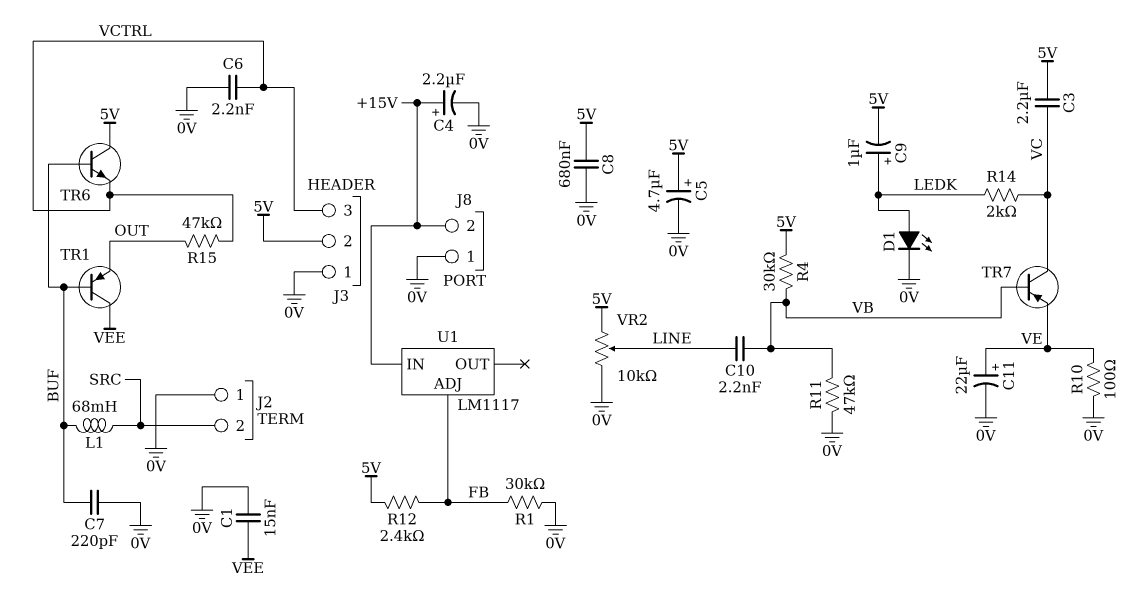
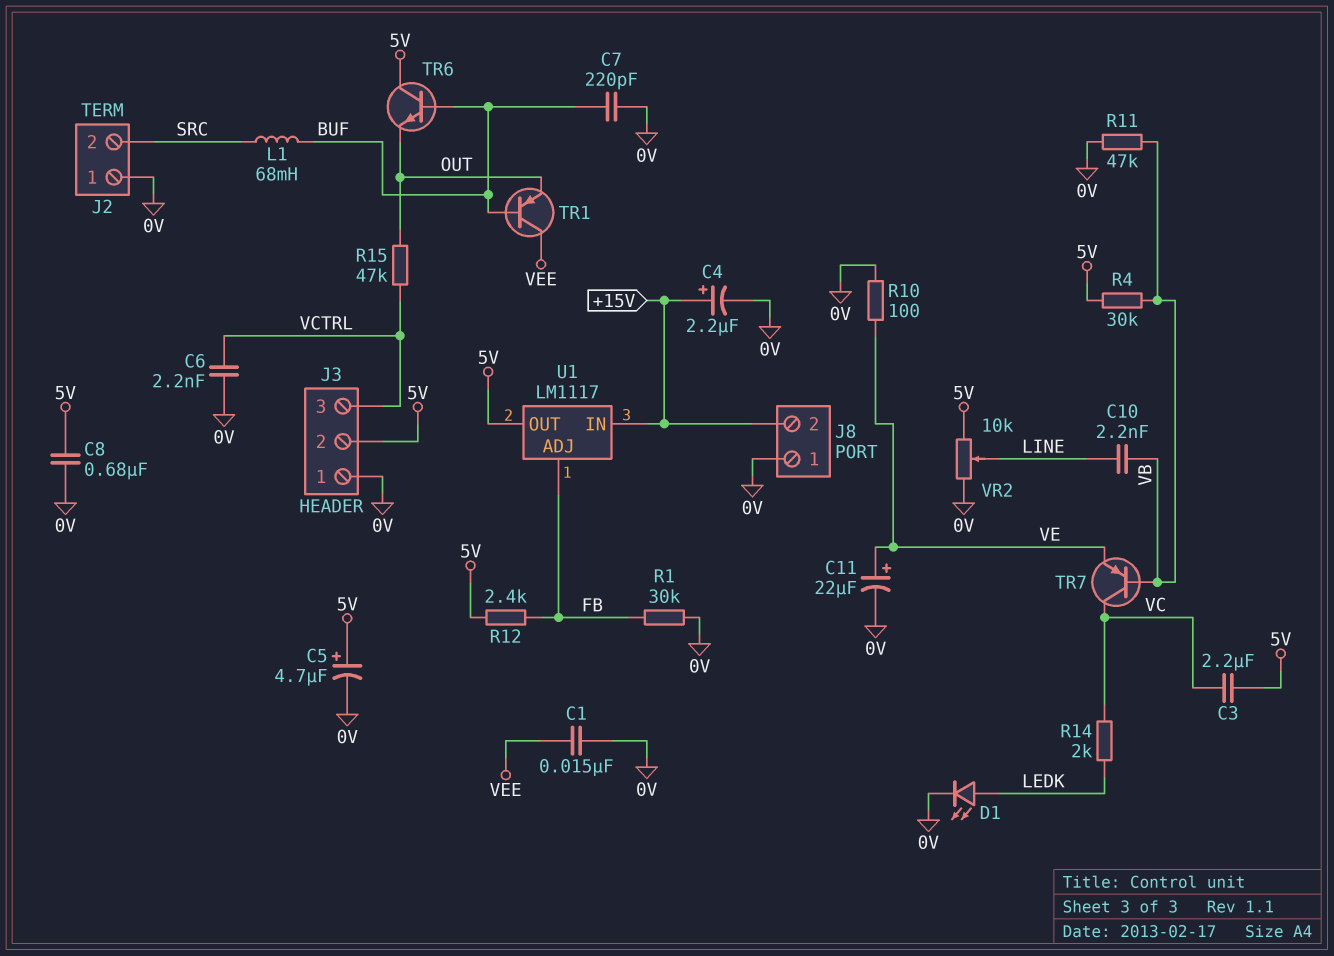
C9: 1uF (plus LEDK, minus 5V) -> none
TR6: NPN (B BUF, C 5V, E VCTRL) -> NPN (B BUF, C 5V, E OUT)
U1 pin OUT: none -> 5V

